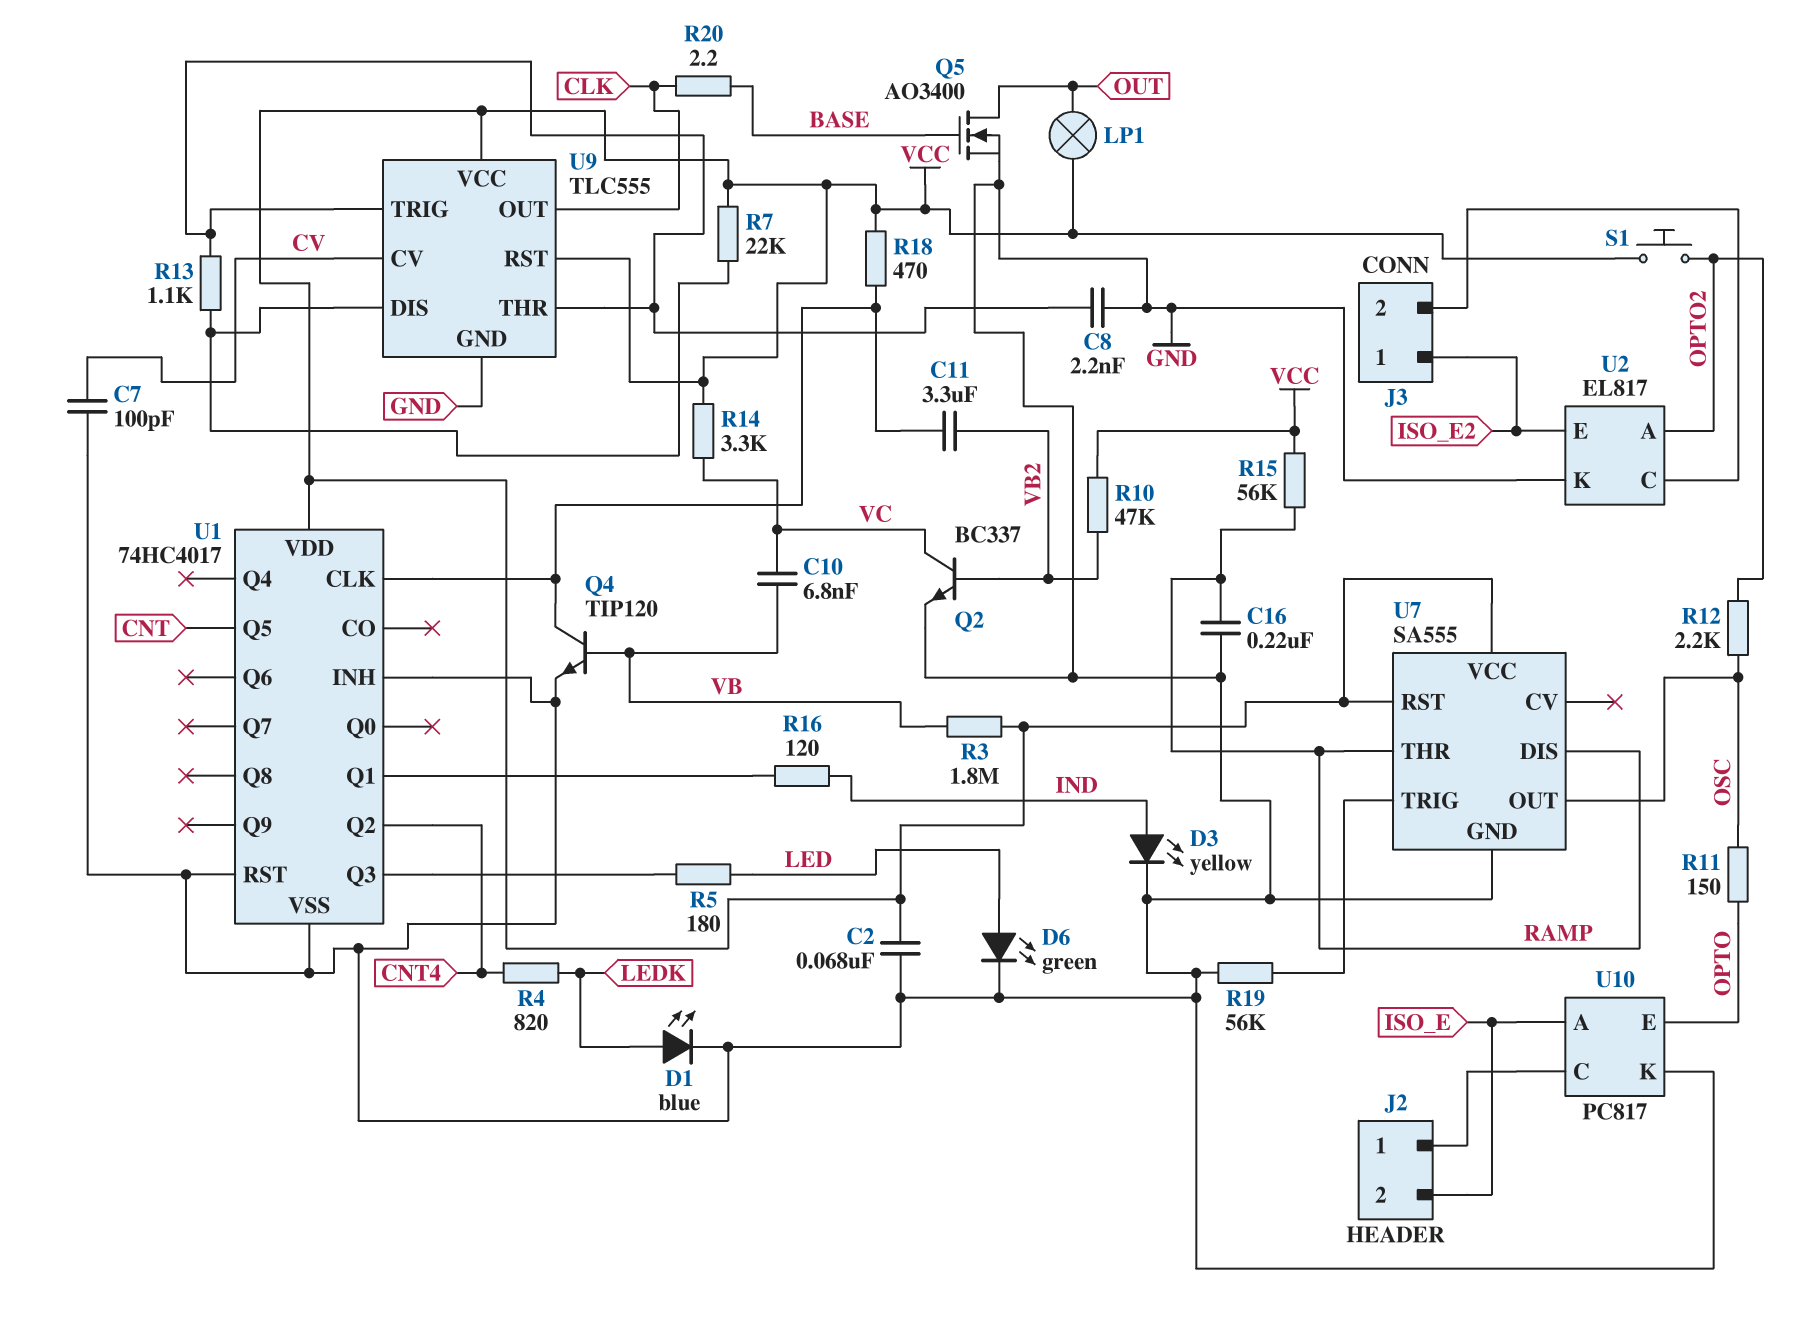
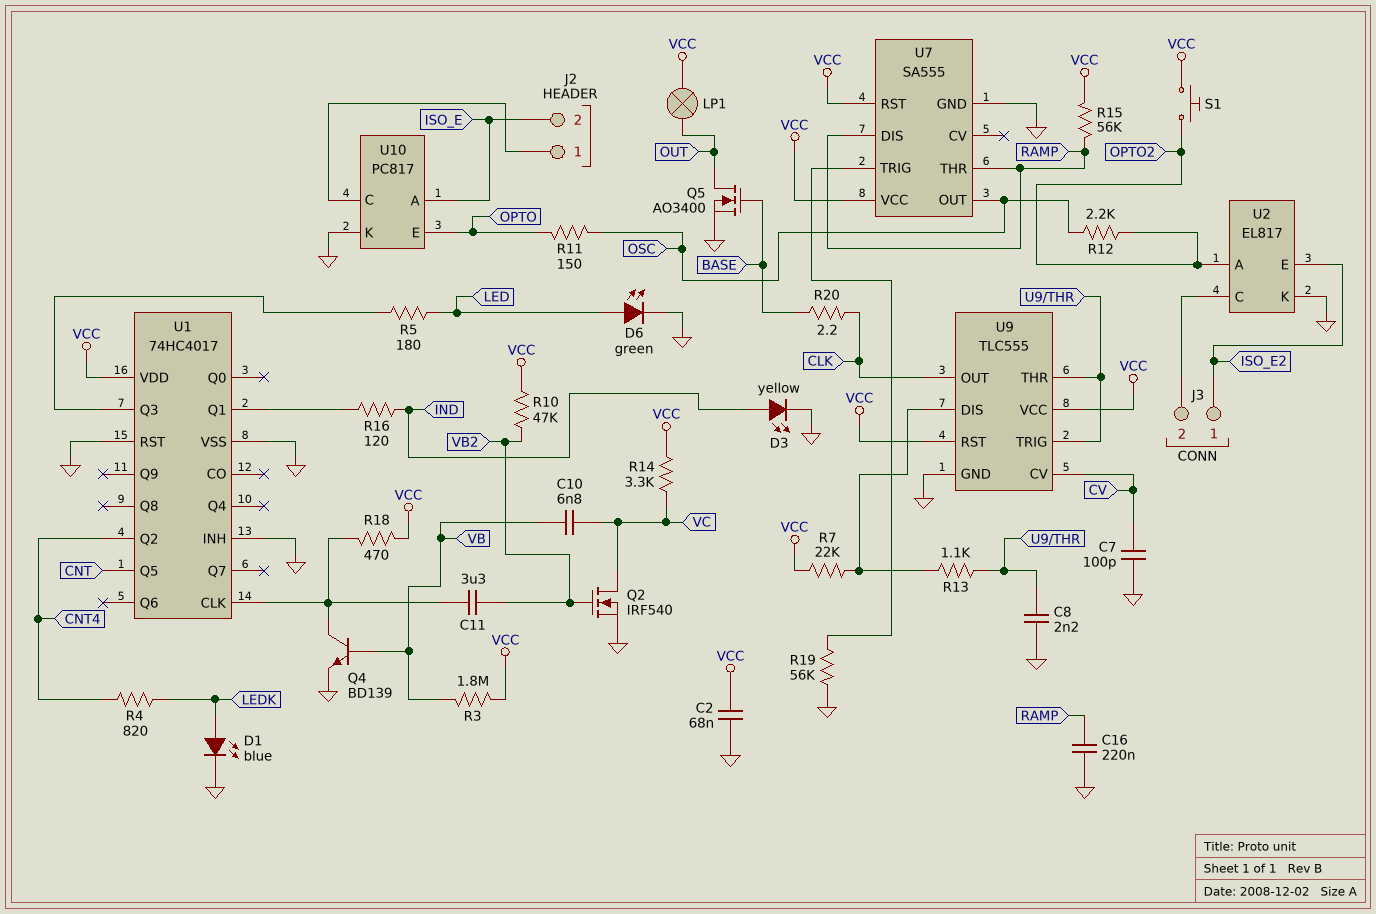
Q2: NPN BC337 (B VB2, C VC, E GND) -> NMOS IRF540 (G VB2, D VC, S GND)
Q4: NPN TIP120 (B VB, C U1/CLK, E GND) -> NPN BD139 (B VB, C U1/CLK, E GND)

